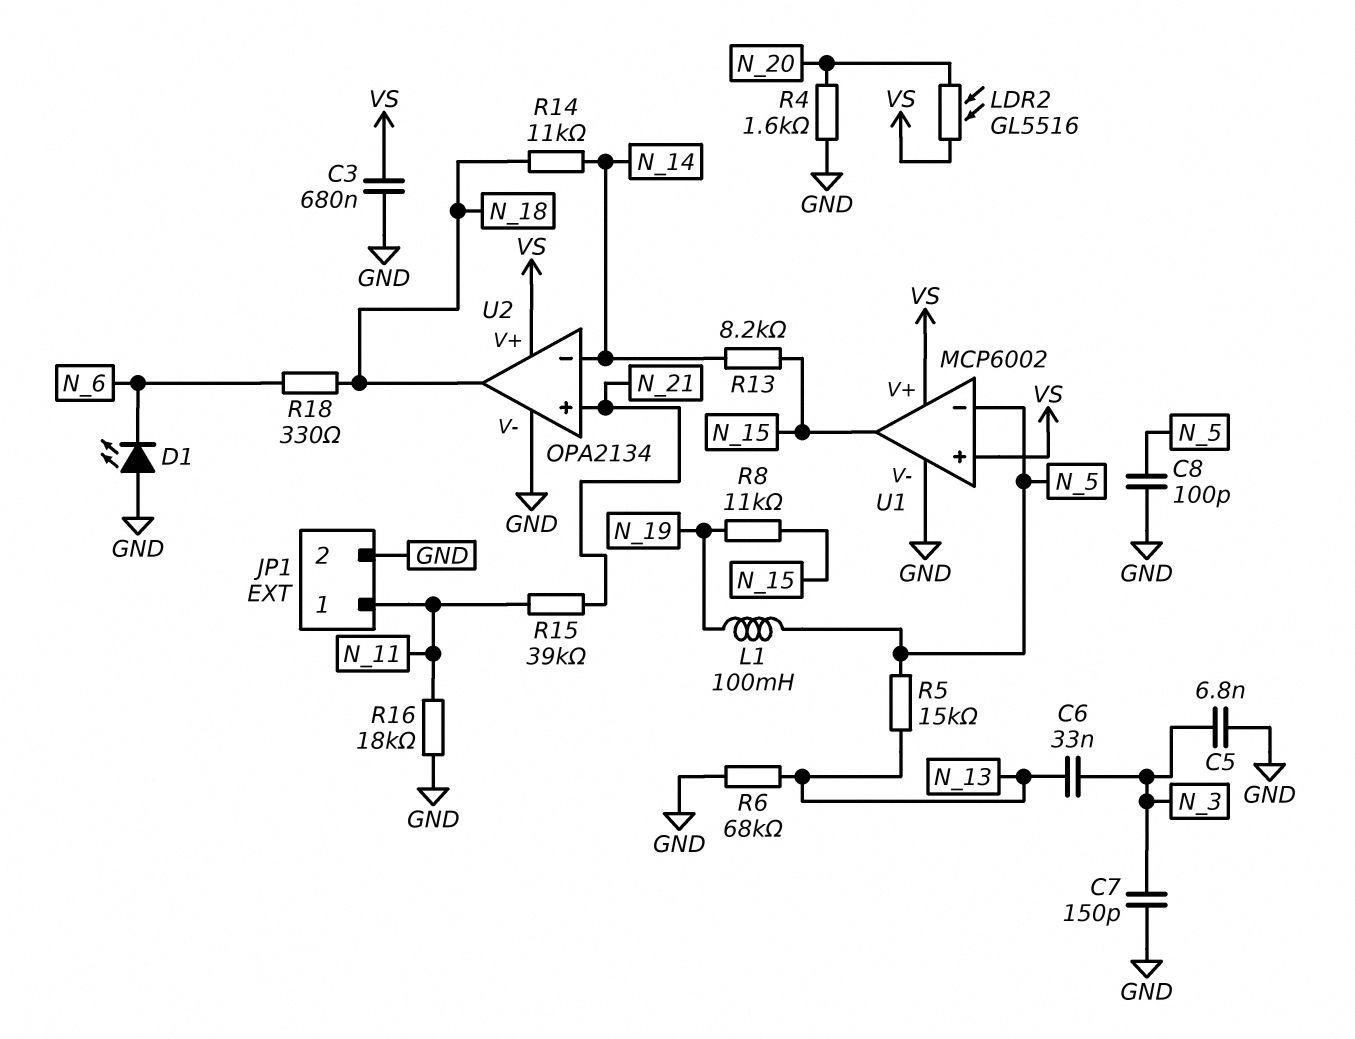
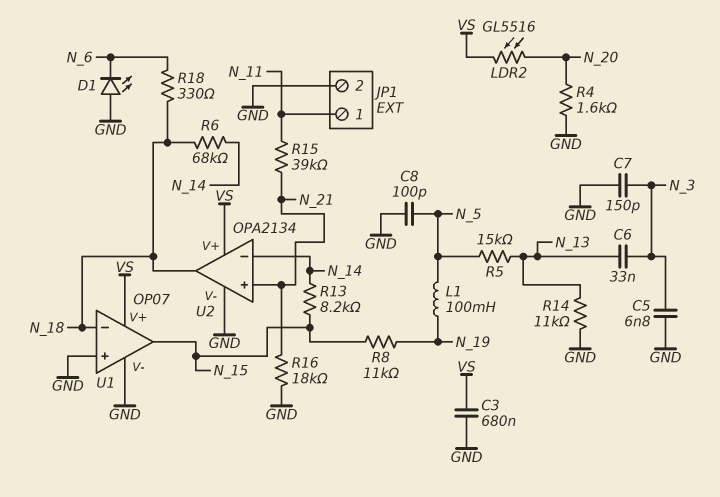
R6: 68k (GND, N_13) -> 68k (N_14, N_18)
R14: 11k (N_14, N_18) -> 11k (GND, N_13)
R16: 18k (GND, N_11) -> 18k (GND, N_21)
U1: MCP6002 -> OP07
U1 pin in+: VS -> GND
U1 pin in-: N_5 -> N_18

